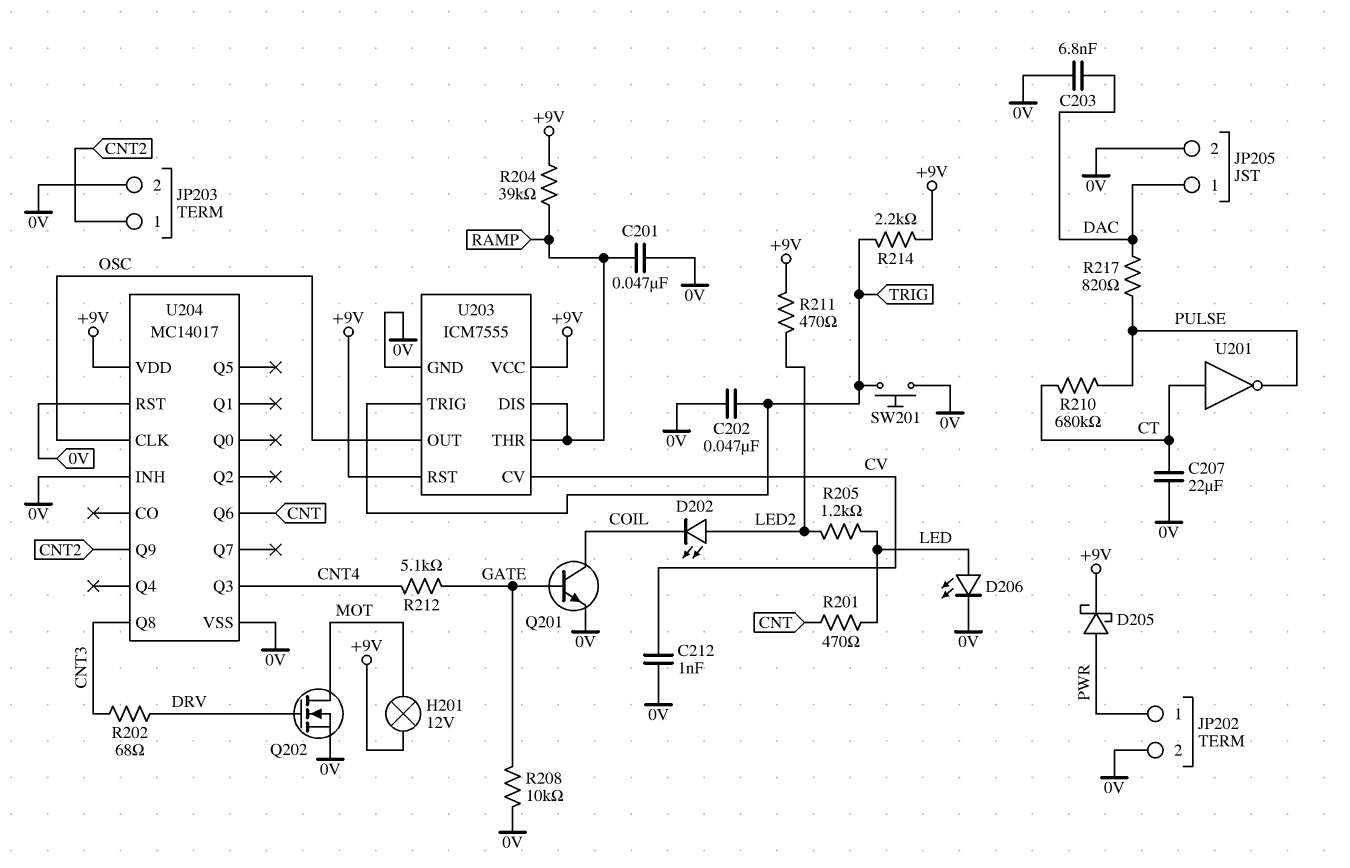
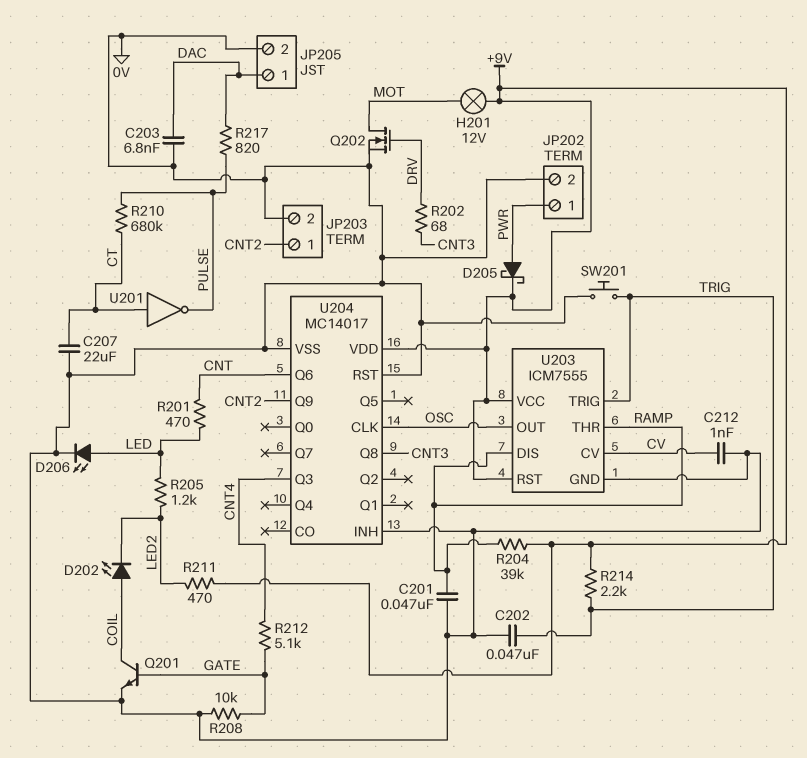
D202: LED (A LED2, K COIL) -> LED (A COIL, K LED2)

